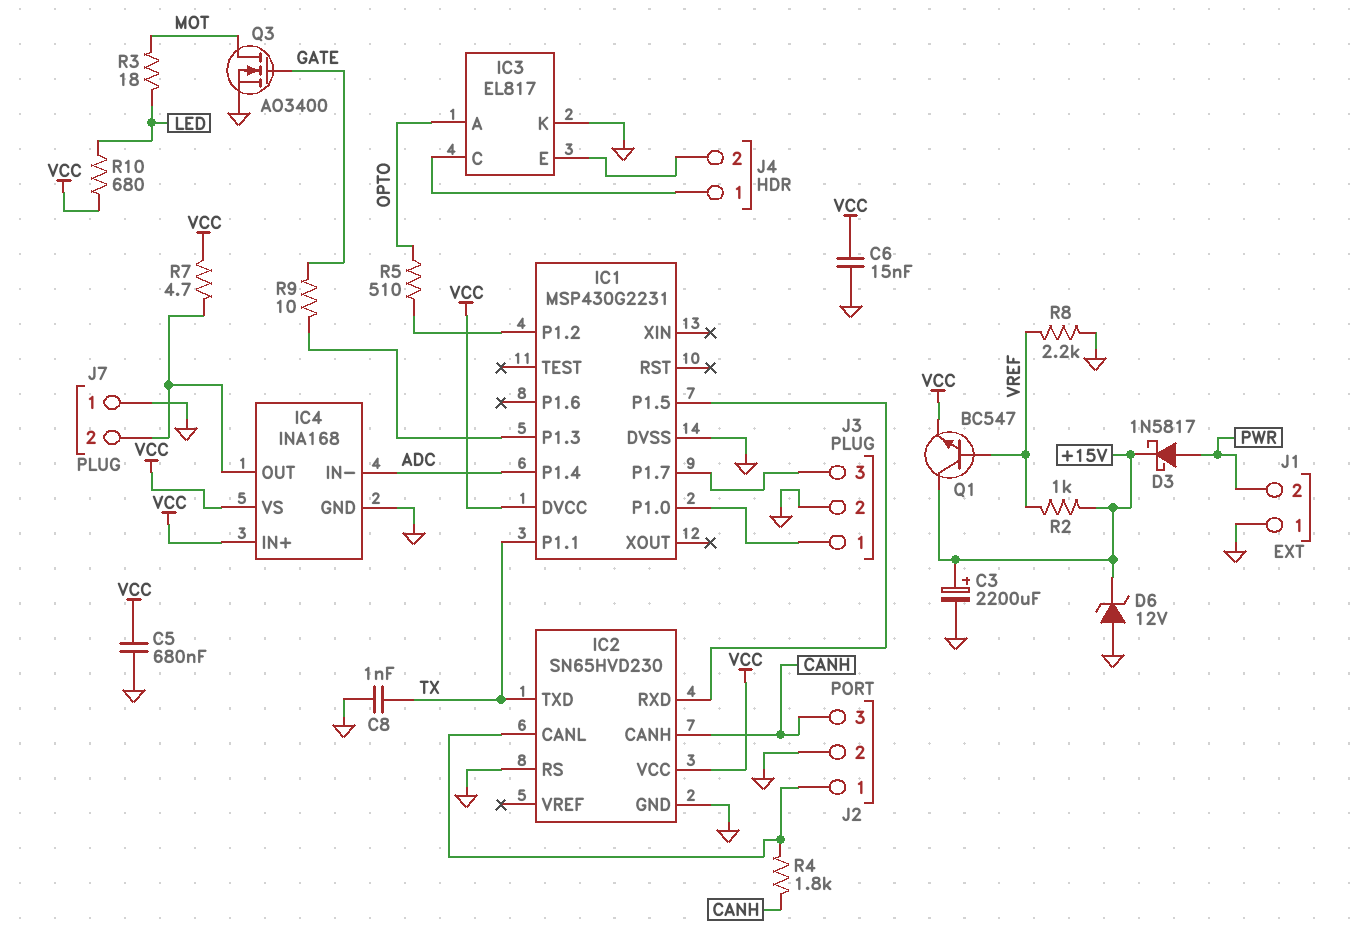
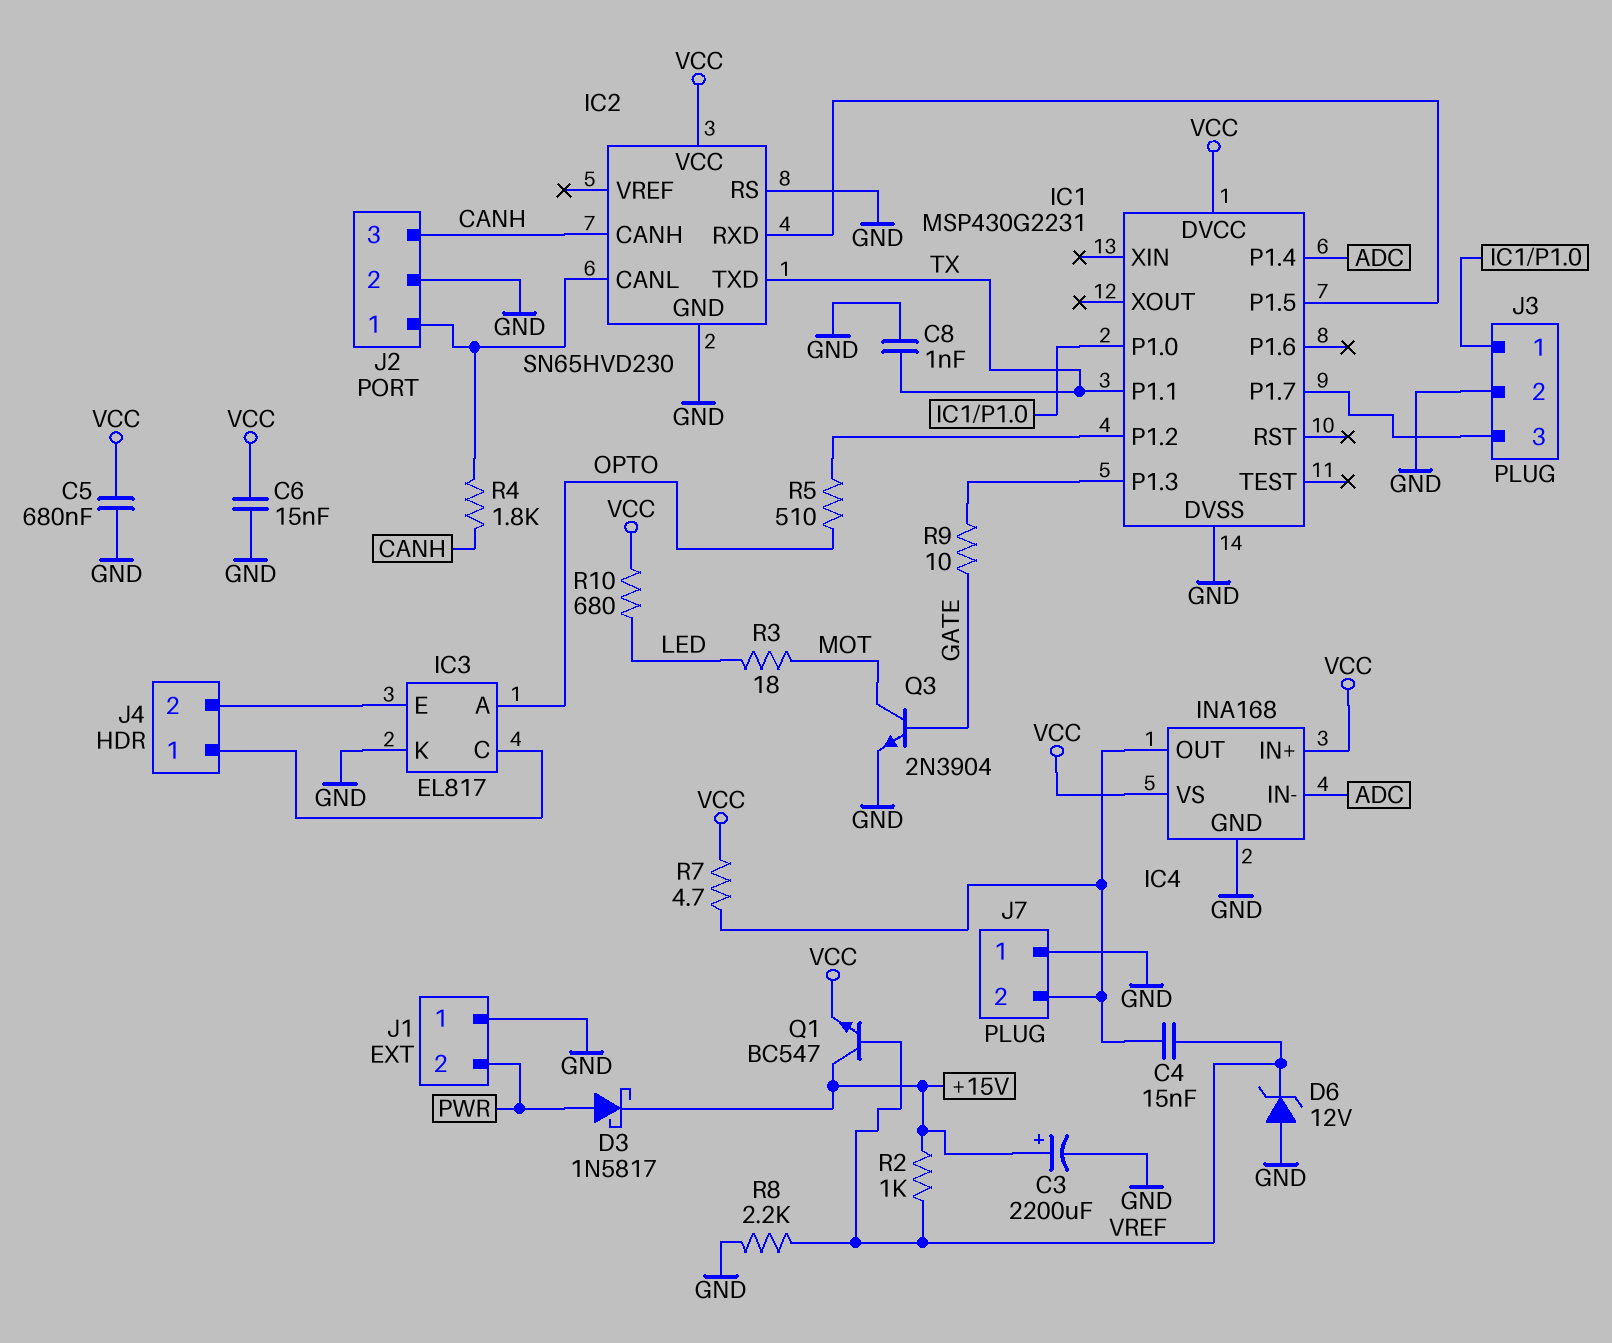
C4: none -> 15nF (IC4/OUT, VREF)
D6: zener 12V (A GND, K +15V) -> zener 12V (A GND, K VREF)
Q3: NMOS AO3400 (G GATE, D MOT, S GND) -> NPN 2N3904 (B GATE, C MOT, E GND)

